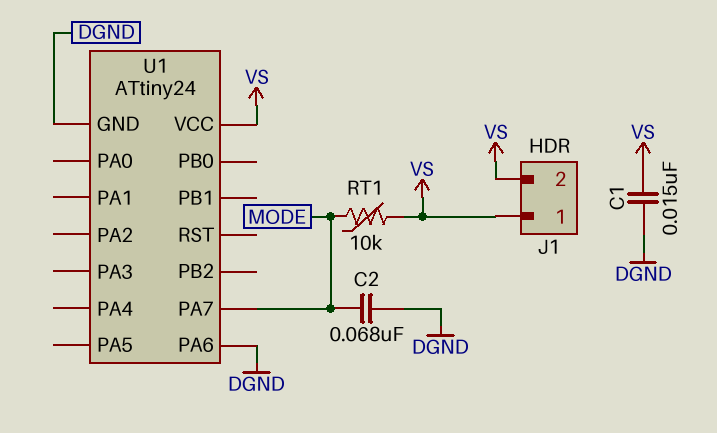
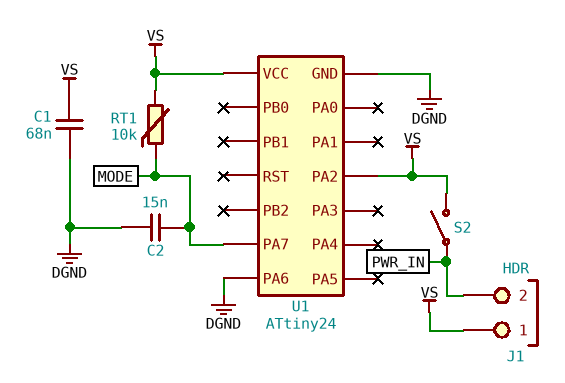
C1: 15nF (DGND, VS) -> 68nF (DGND, VS)
C2: 68nF (DGND, MODE) -> 15nF (DGND, MODE)
J1 pin 2: VS -> PWR_IN
S2: none -> switch (PWR_IN, VS)
U1 pin PA2: none -> VS

